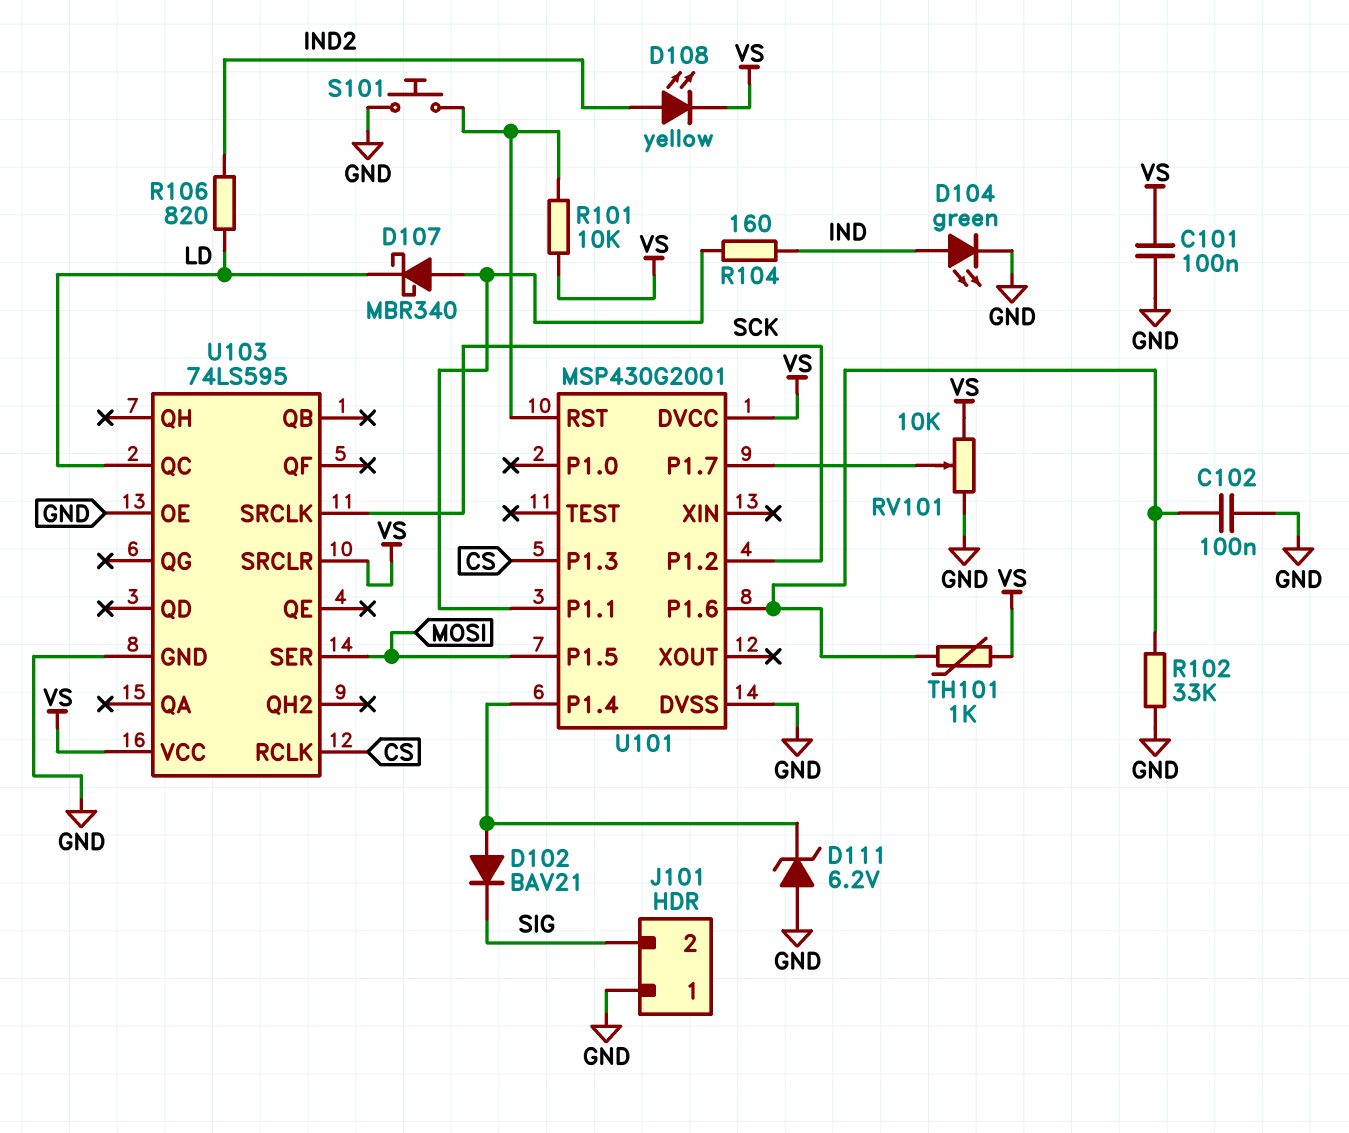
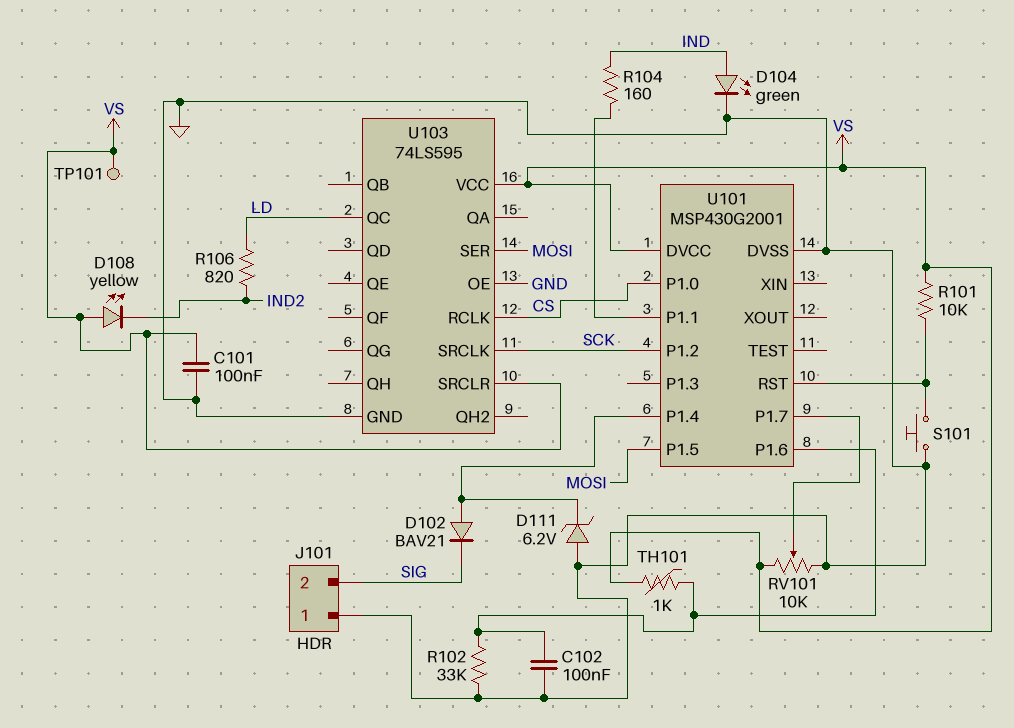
D107: schottky MBR340 (A U101/P1.1, K LD) -> none
D108: LED yellow (A IND2, K VS) -> LED yellow (A VS, K IND2)
TP101: none -> test point (VS)
U101 pin P1.0: none -> CS
U101 pin P1.3: CS -> none

